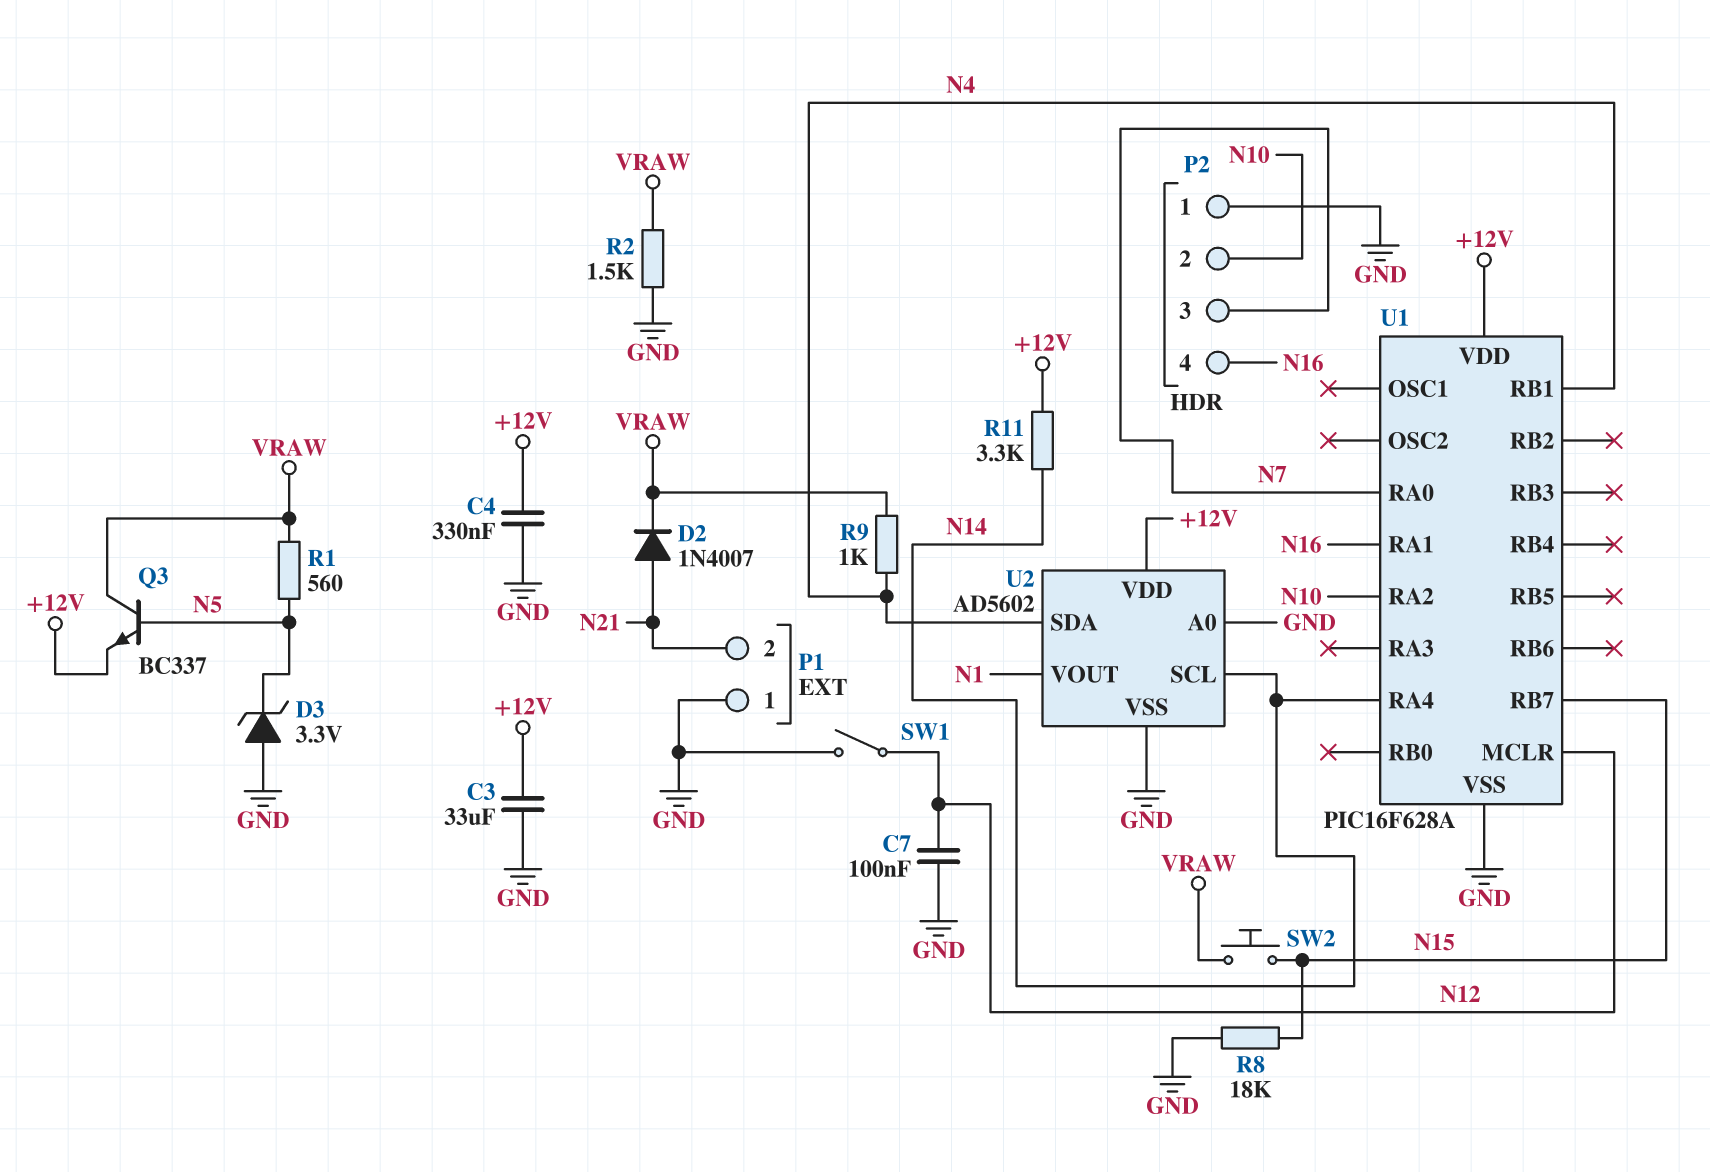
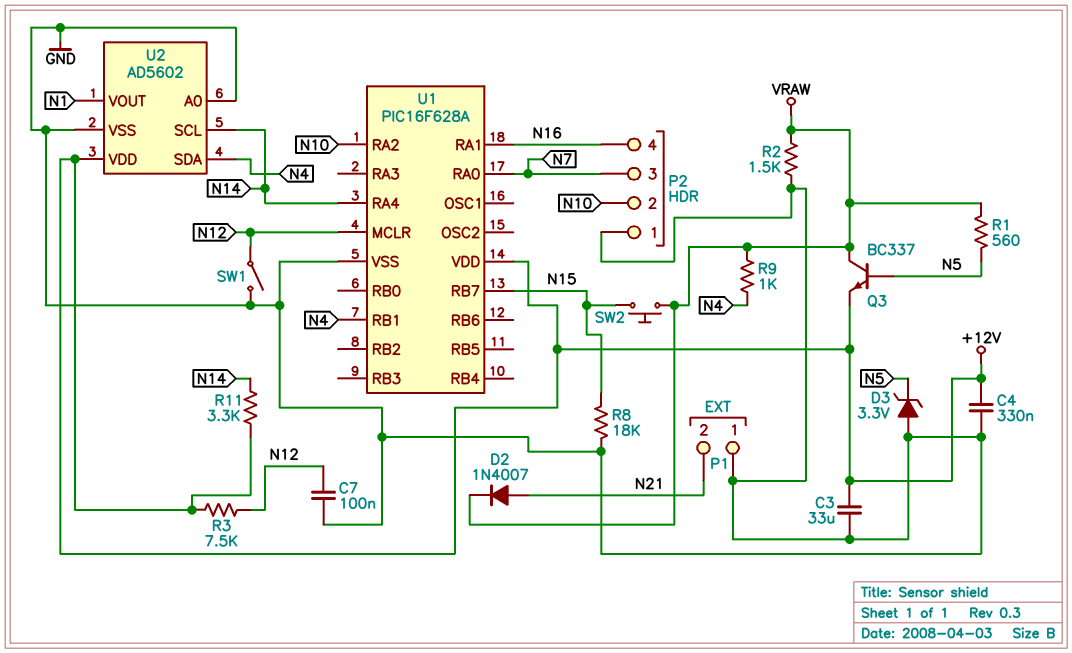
R3: none -> 7.5k (+12V, N12)

